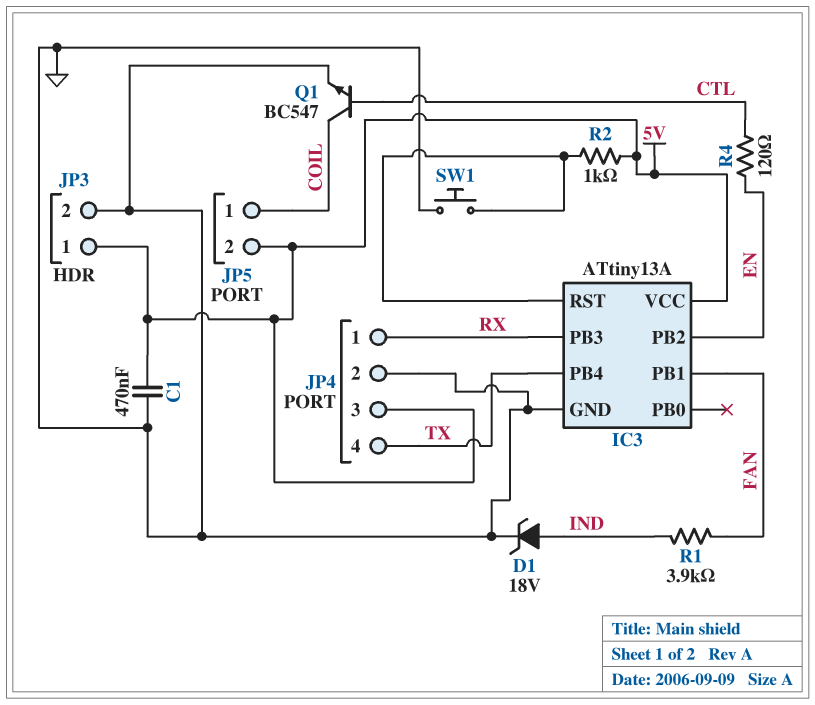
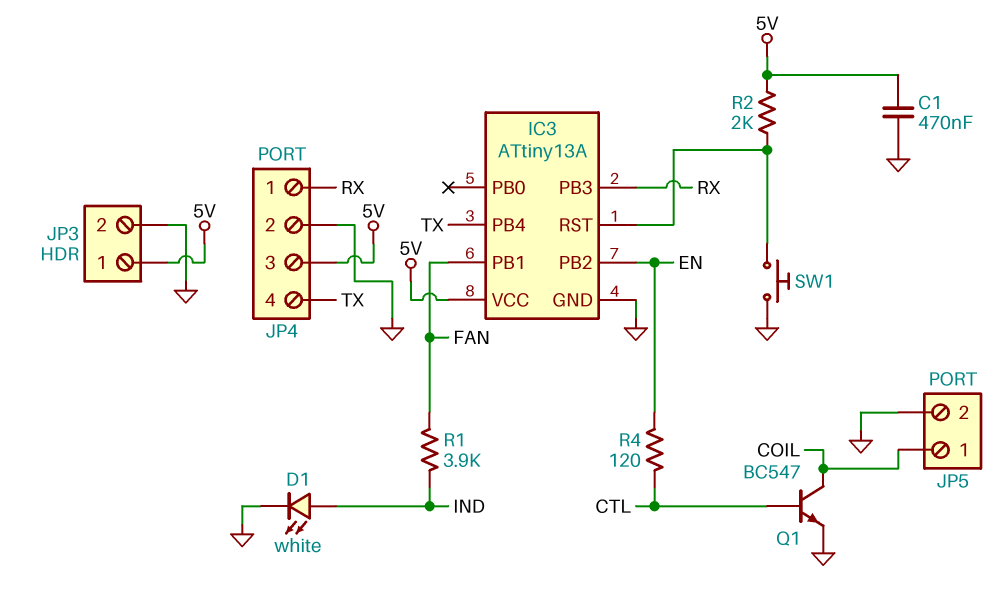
D1: zener 18V (A IND, K GND) -> LED white (A IND, K GND)
JP5 pin 2: 5V -> GND
R2: 1k (5V, IC3/RST) -> 2k (5V, IC3/RST)

